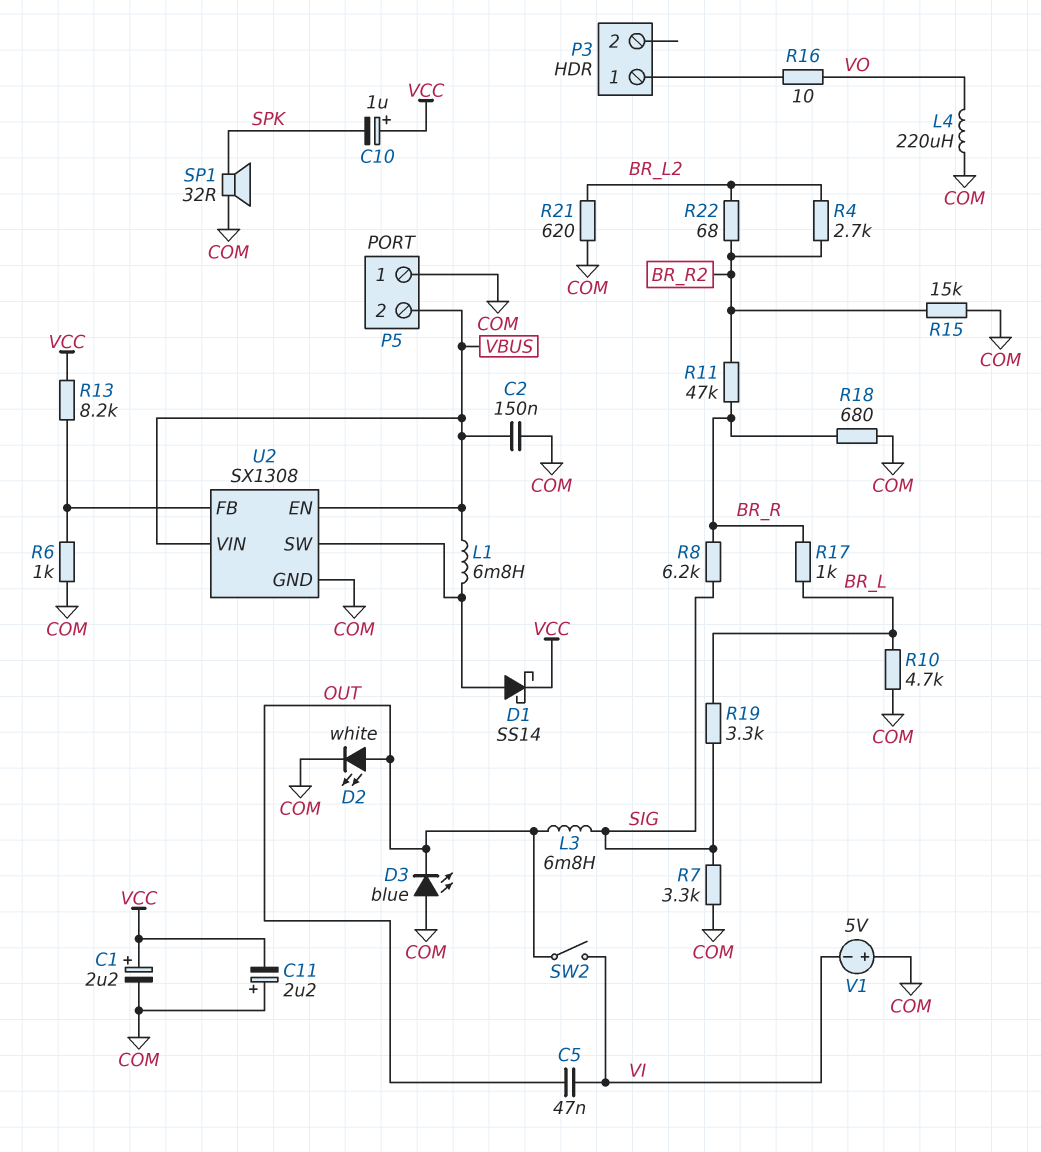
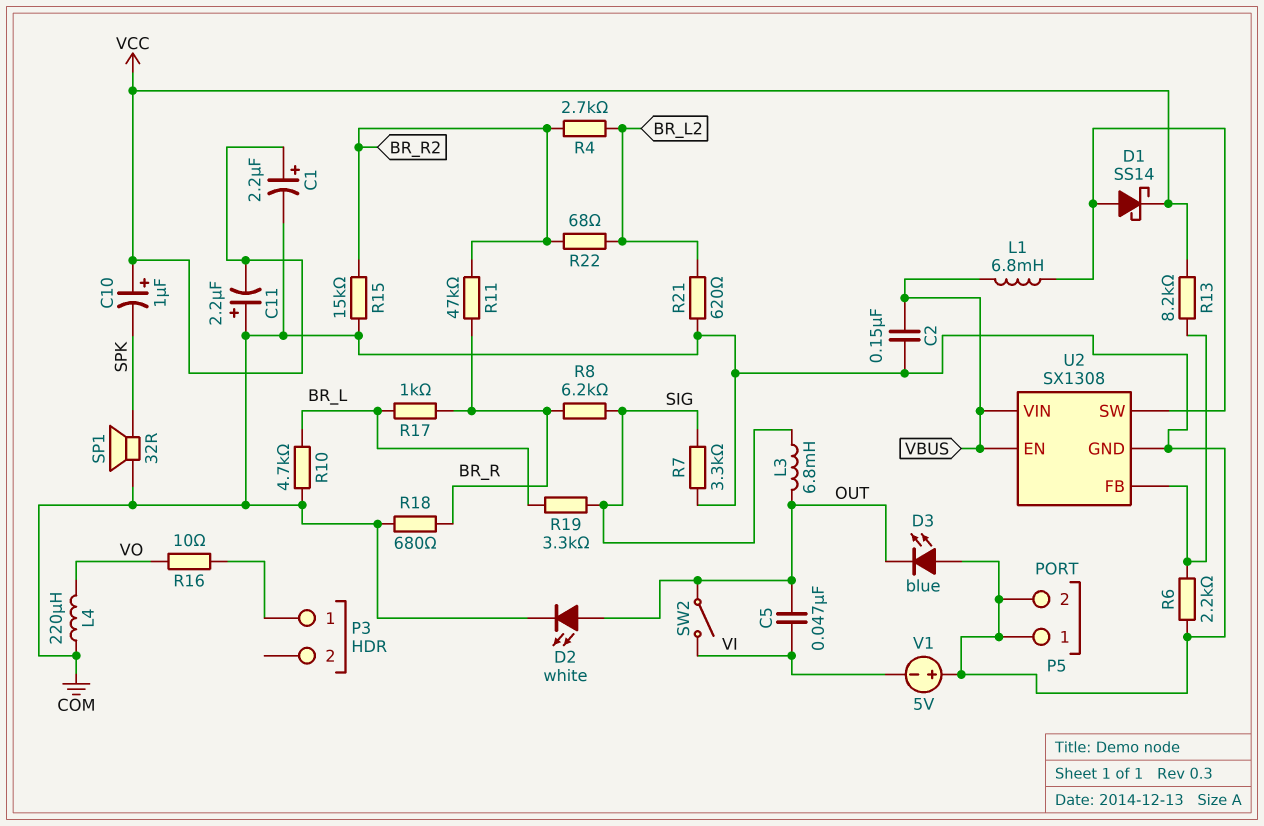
P5 pin 2: VBUS -> COM
R6: 1k (COM, U2/FB) -> 2.2k (COM, U2/FB)

